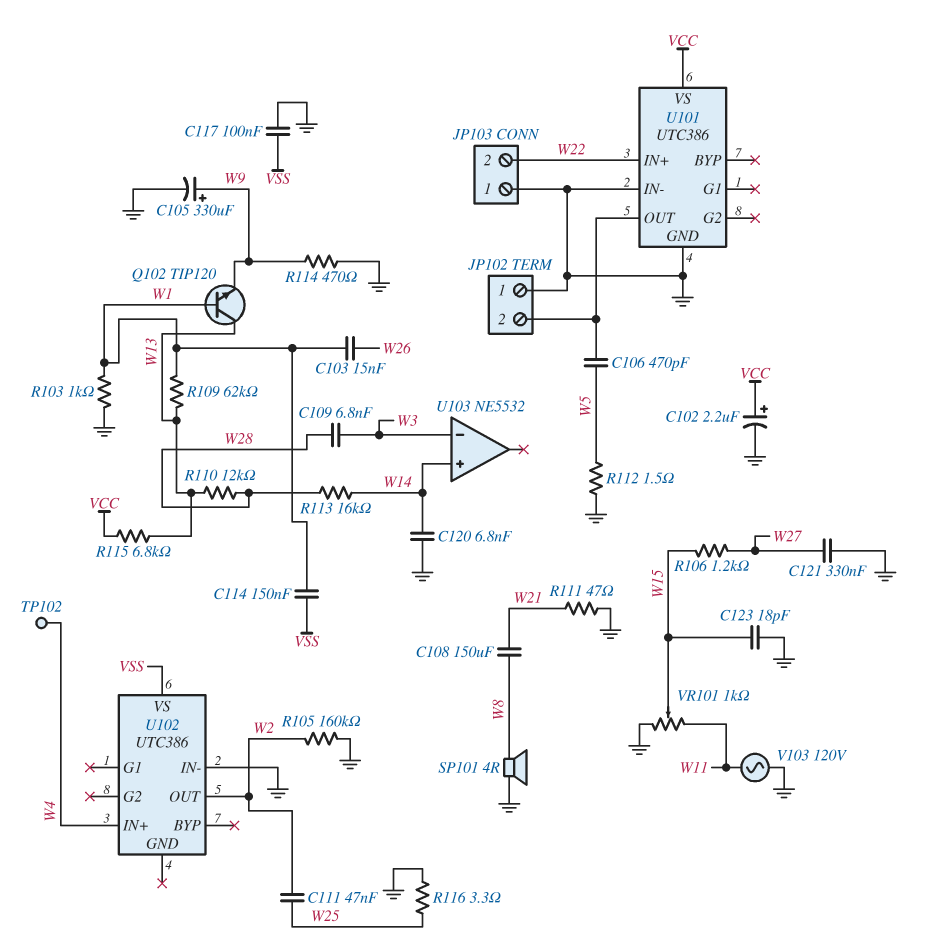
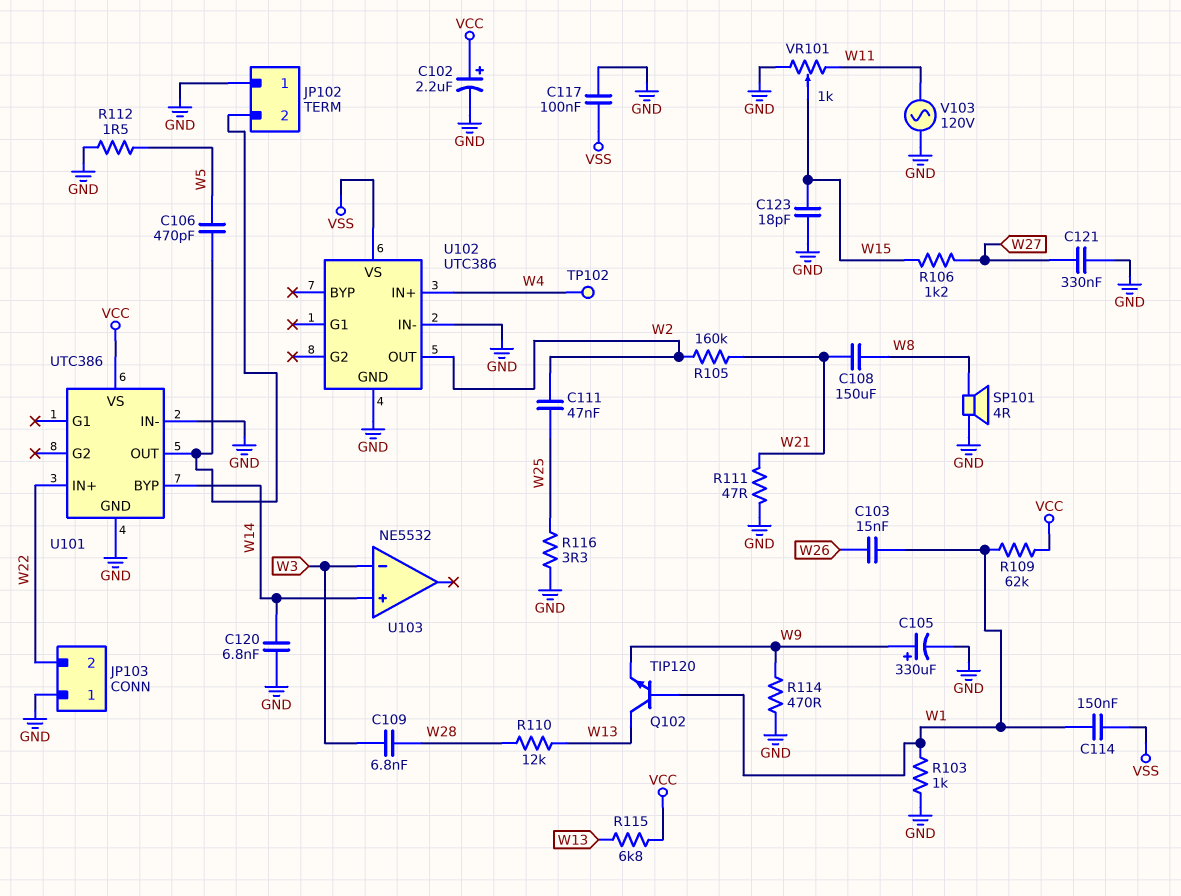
R105: 160k (GND, W2) -> 160k (W2, W21)
R109: 62k (W1, W13) -> 62k (VCC, W1)
R113: 16k (W14, W28) -> none
U101 pin BYP: none -> W14
U102 pin GND: none -> GND

